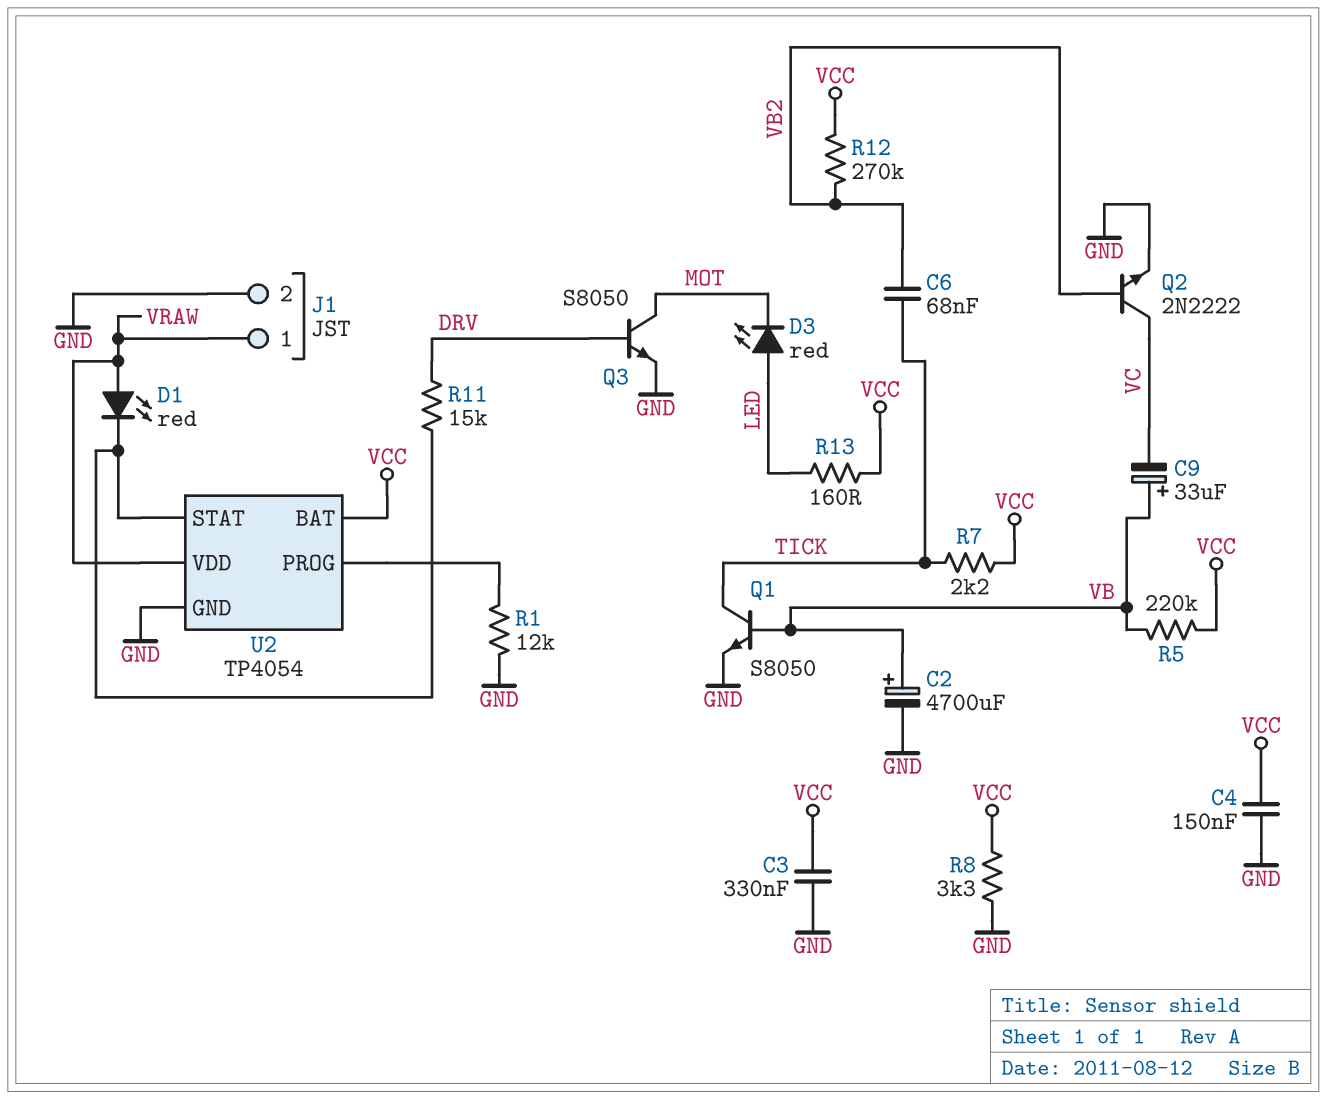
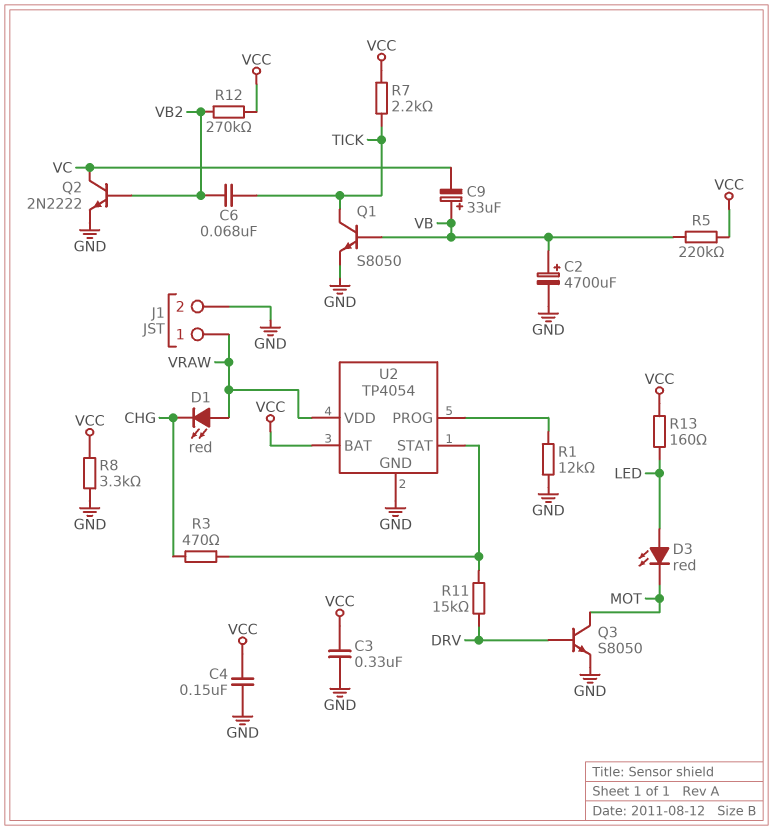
D1: LED red (A VRAW, K U2/STAT) -> LED red (A VRAW, K CHG)
R3: none -> 470 (CHG, U2/STAT)

